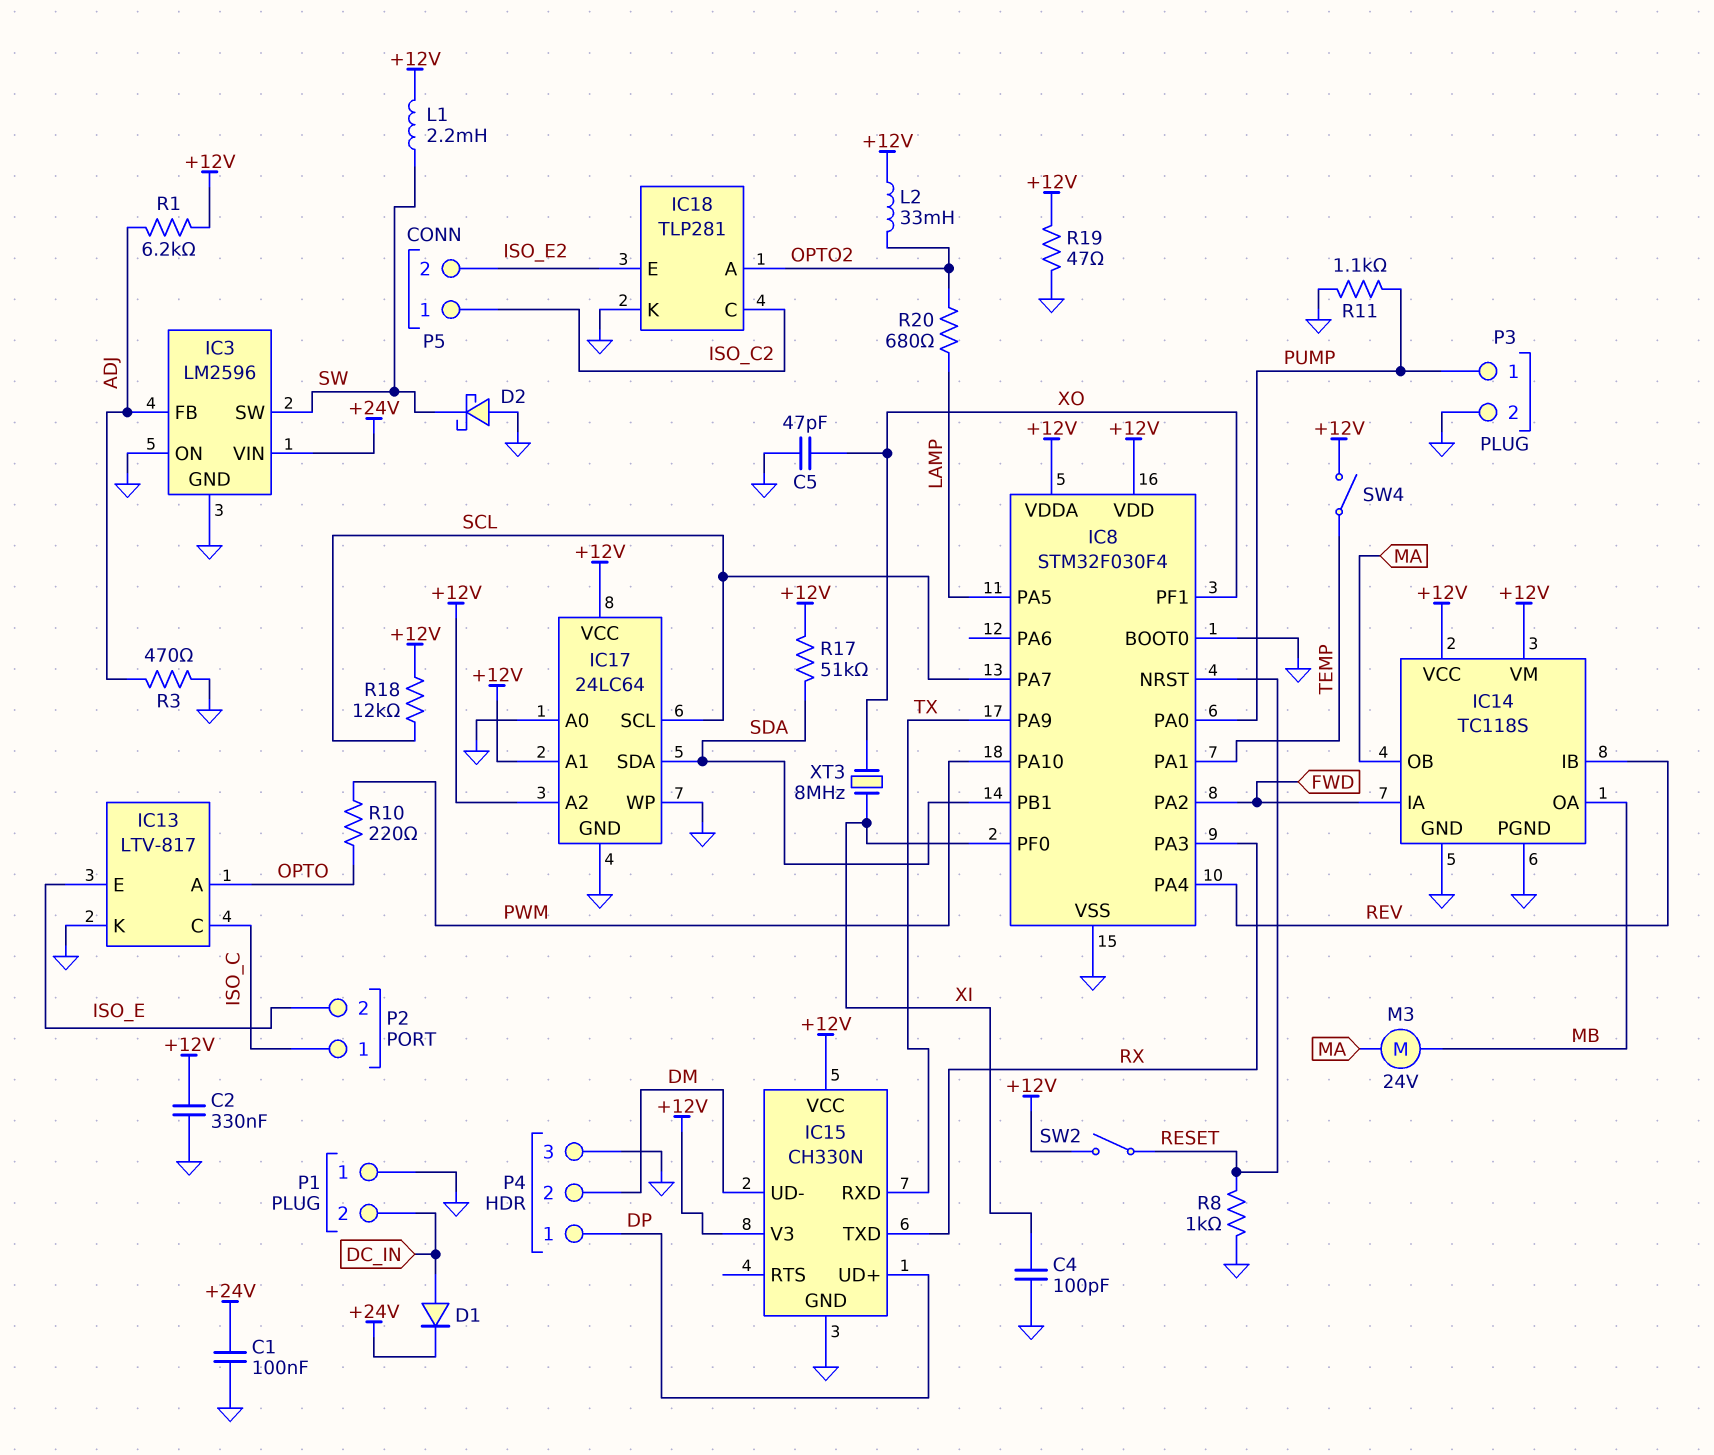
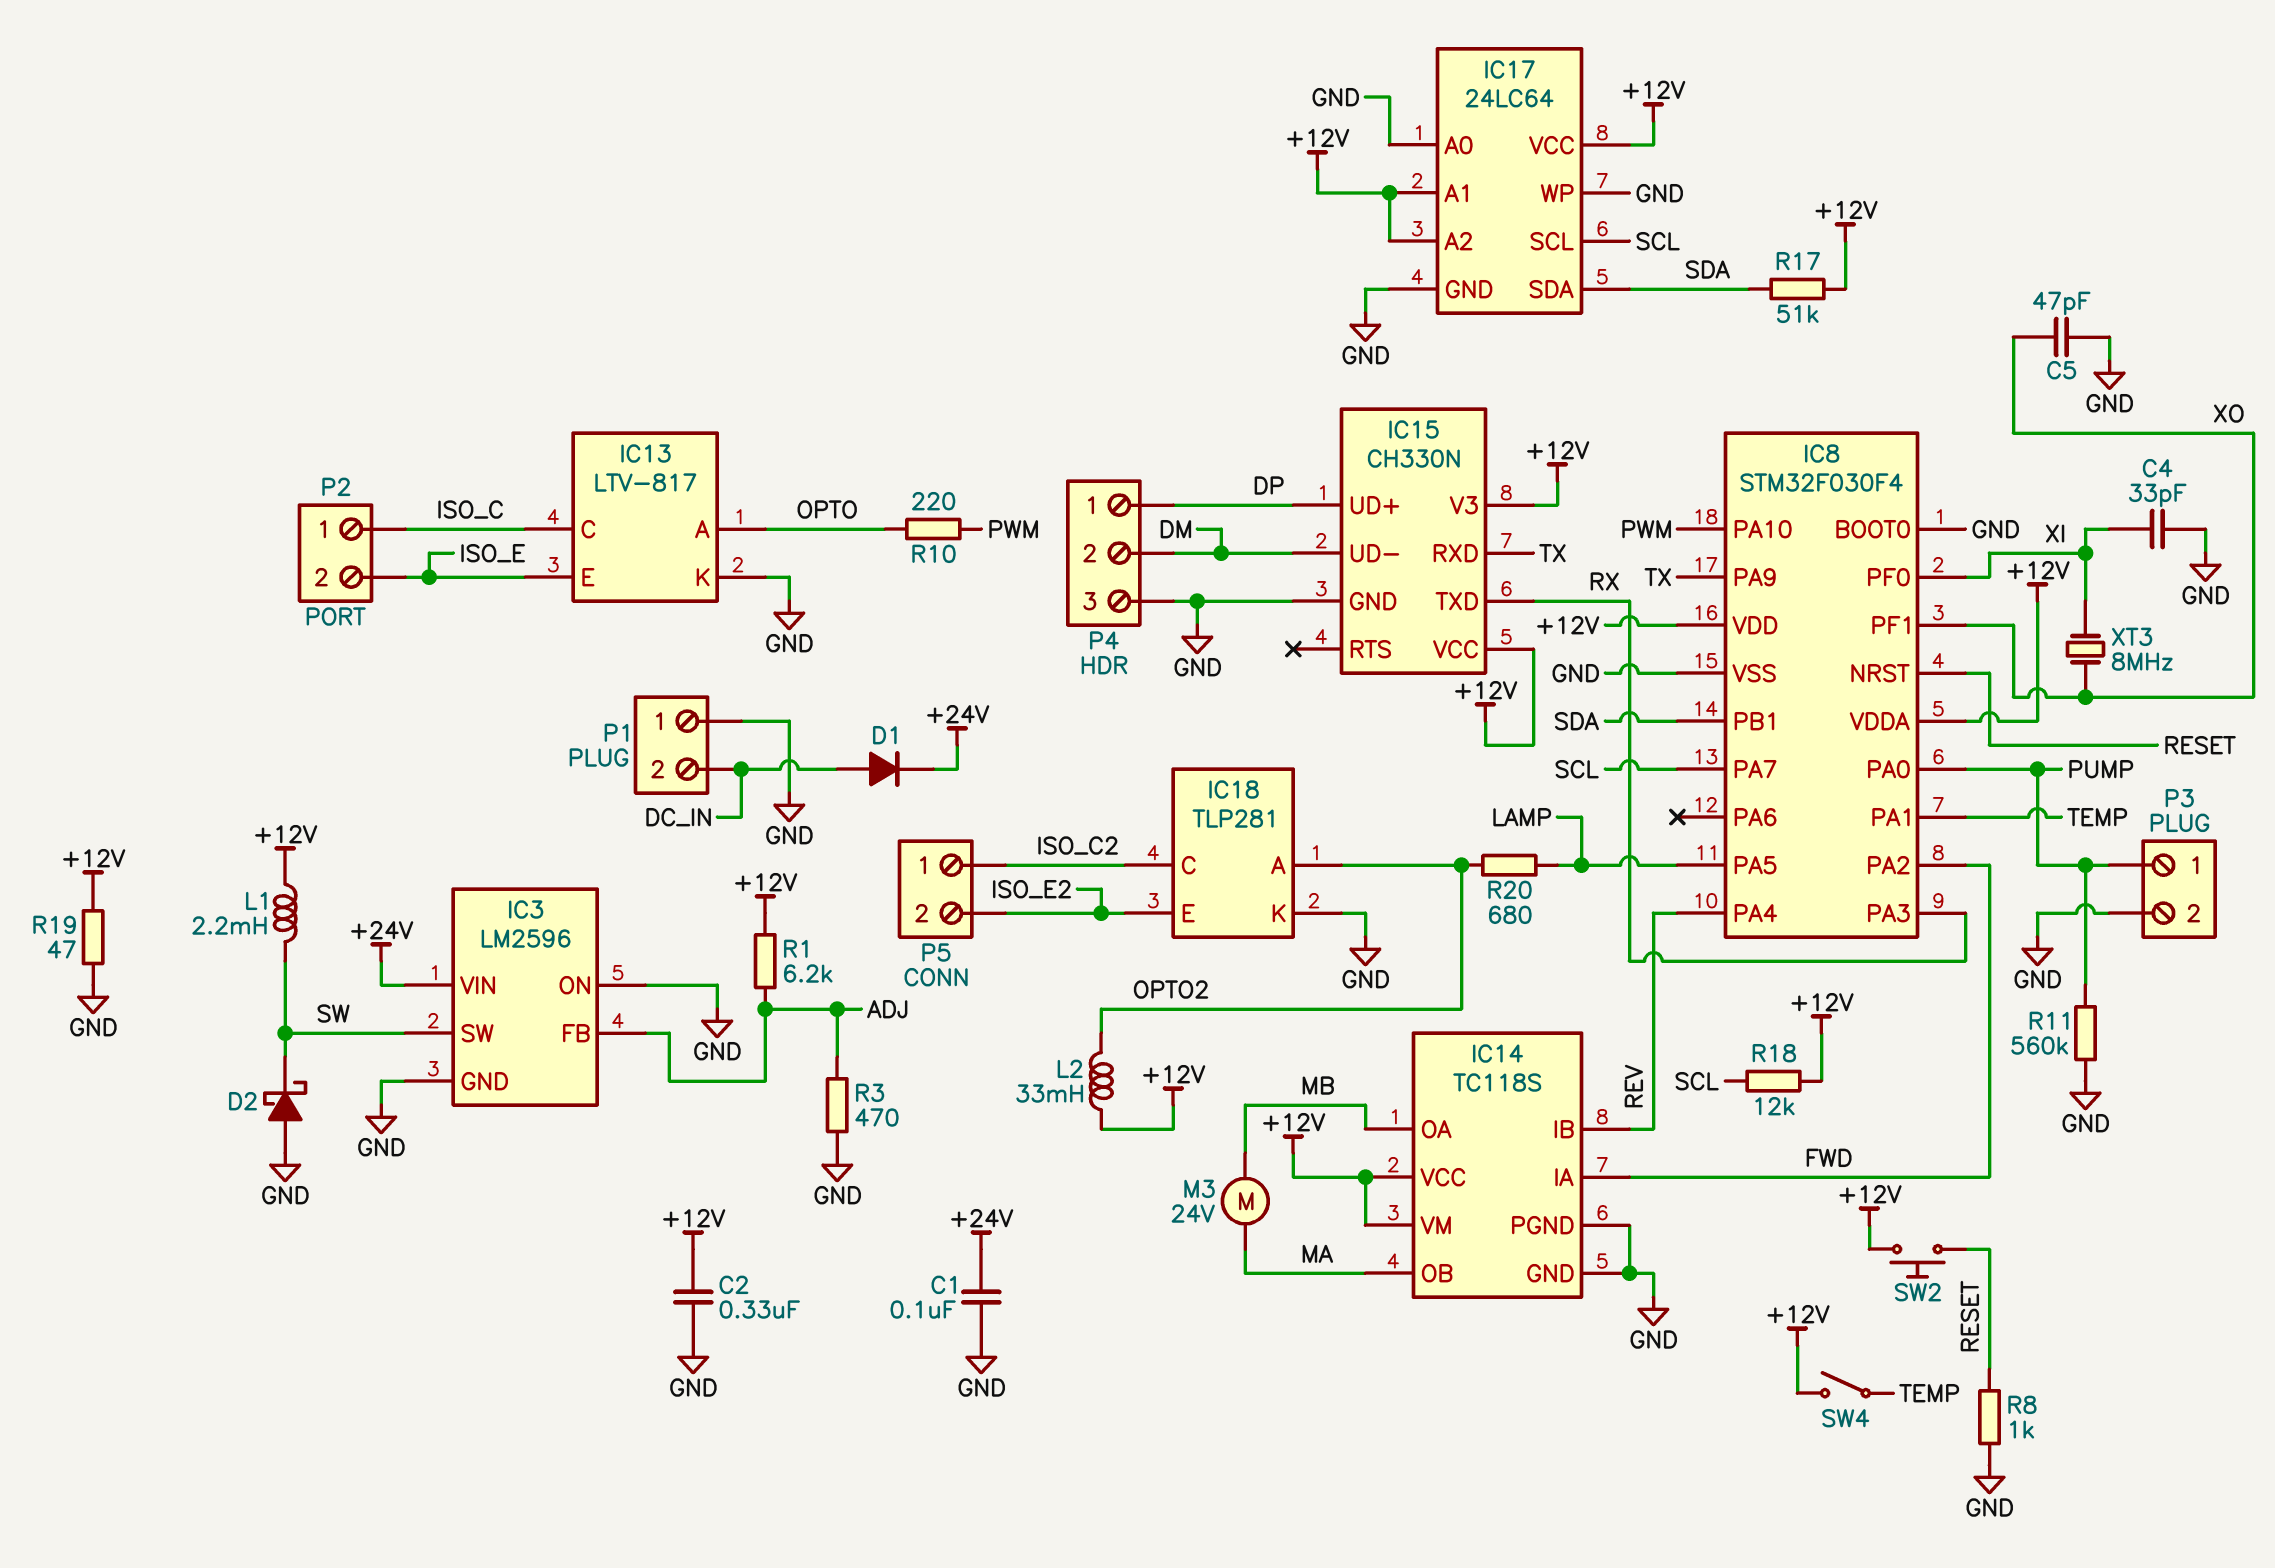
C4: 100pF (GND, XI) -> 33pF (GND, XI)
R11: 1.1k (GND, PUMP) -> 560k (GND, PUMP)
SW2: switch (+12V, RESET) -> button (+12V, RESET)

